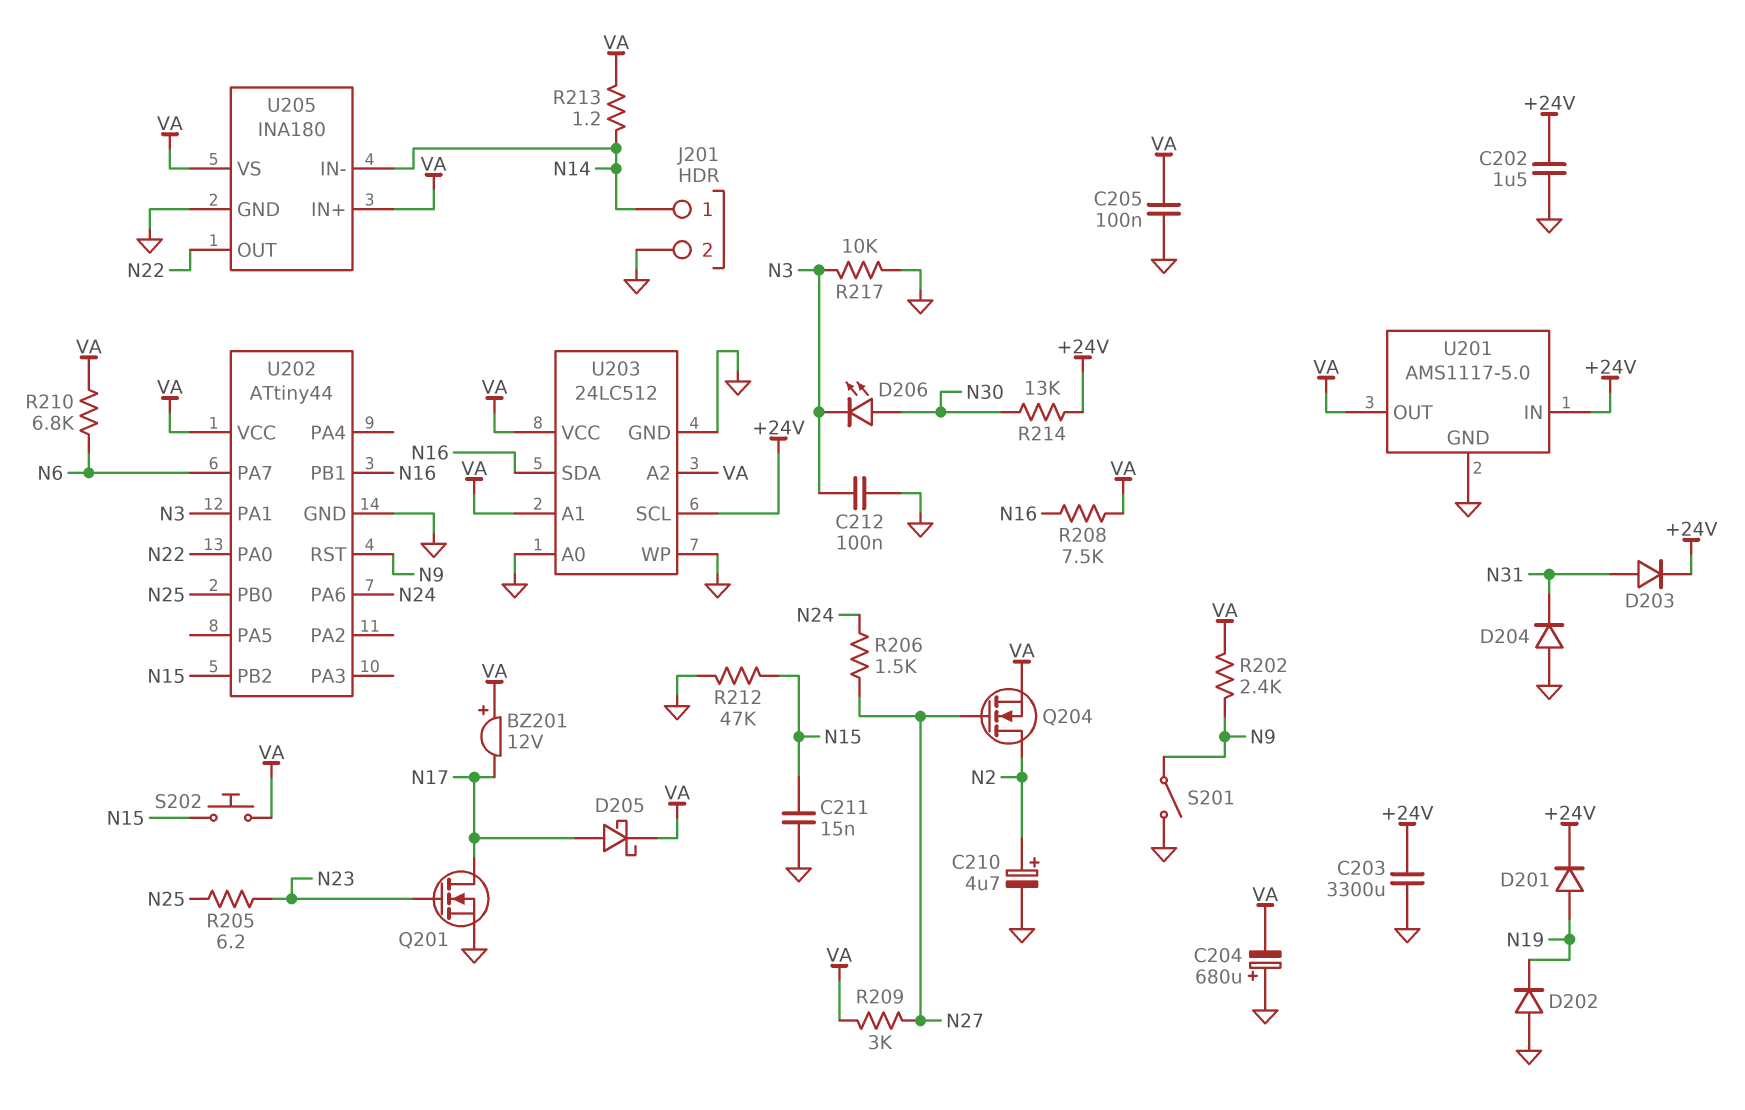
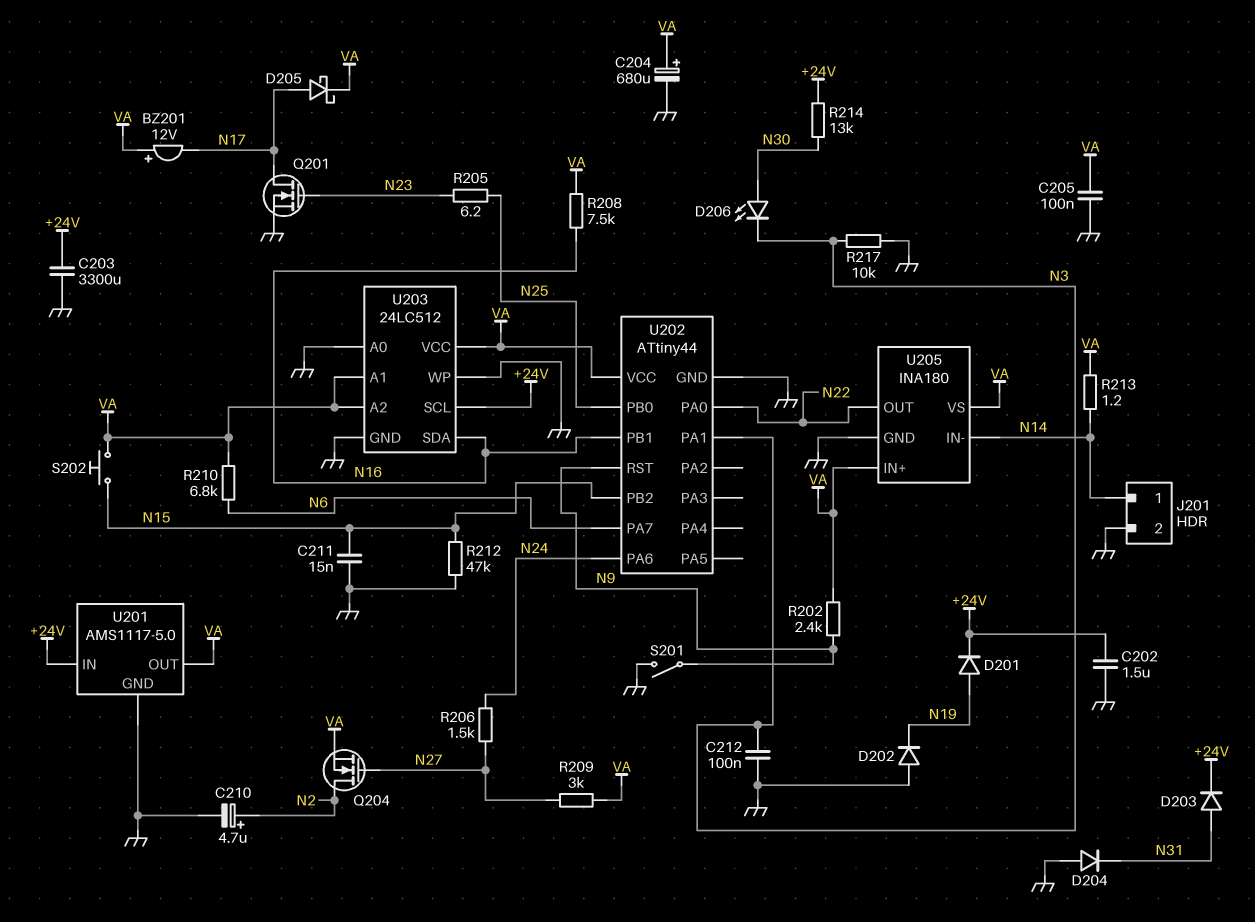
C204: 680uF (plus GND, minus VA) -> 680uF (plus VA, minus GND)

